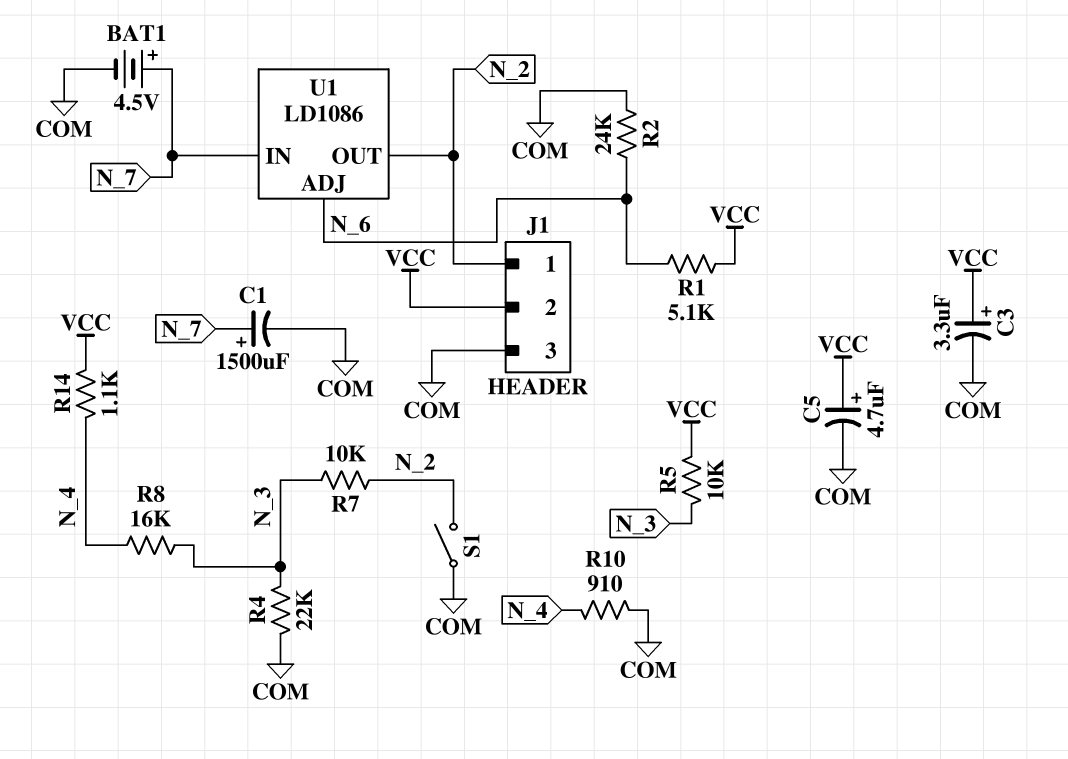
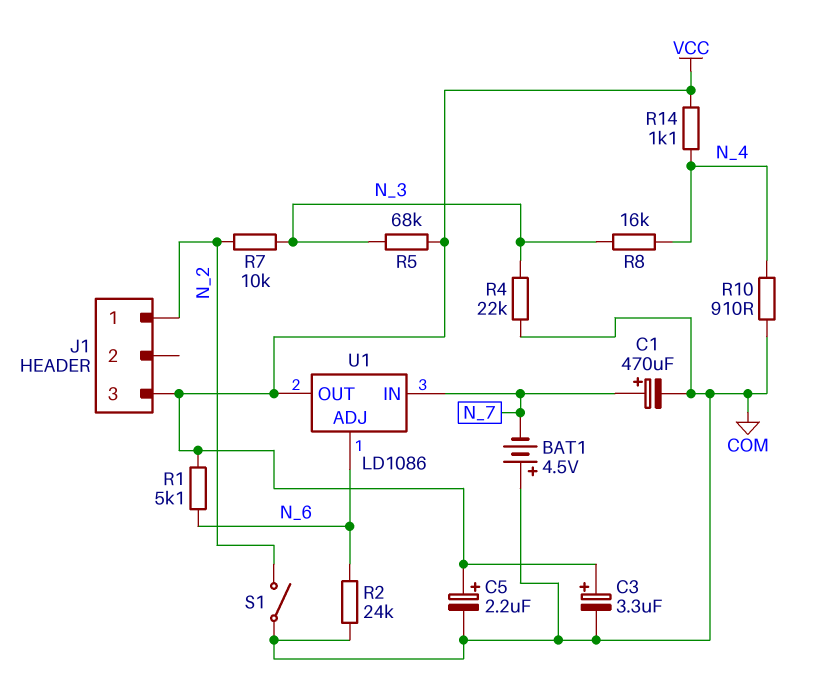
BAT1: 4.5V (plus N_7, minus COM) -> 4.5V (plus COM, minus N_7)
C1: 1500uF (plus N_7, minus COM) -> 470uF (plus N_7, minus COM)
C5: 4.7uF (plus VCC, minus COM) -> 2.2uF (plus VCC, minus COM)
J1 pin 2: VCC -> none
J1 pin 3: COM -> VCC
R5: 10k (N_3, VCC) -> 68k (N_3, VCC)
U1 pin OUT: N_2 -> VCC

